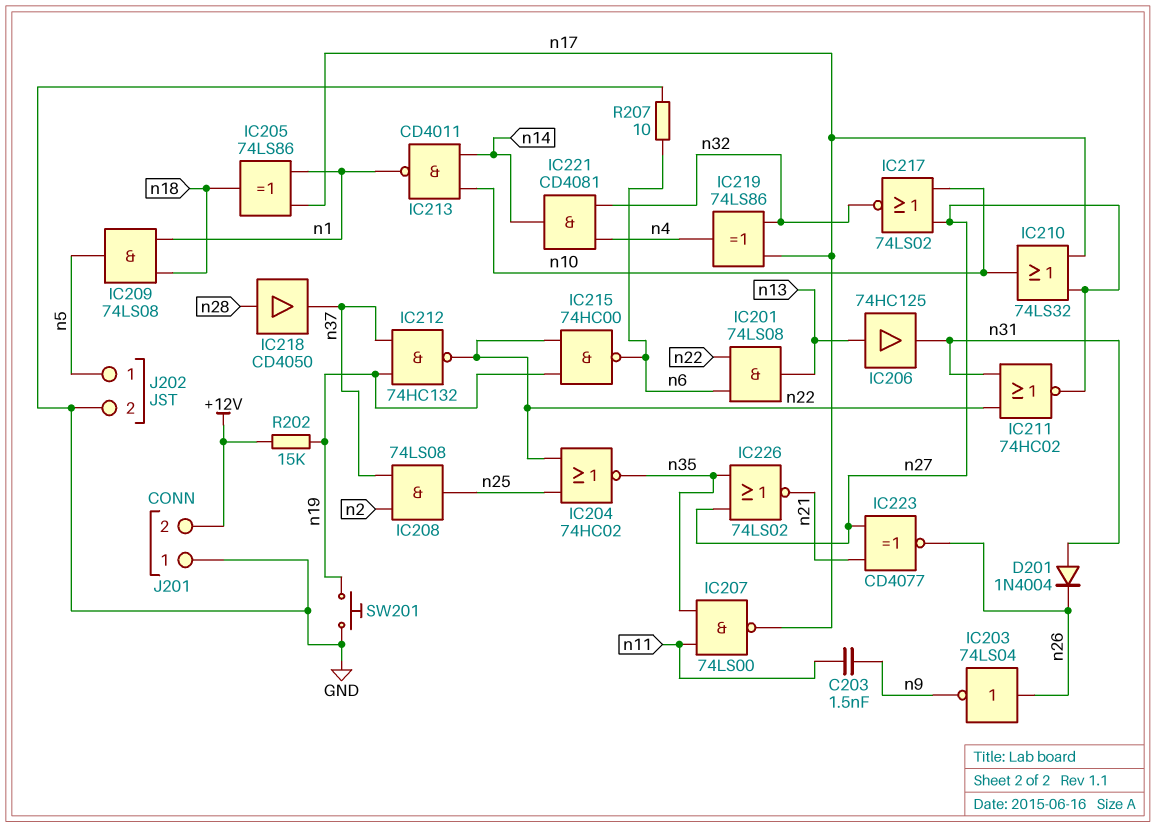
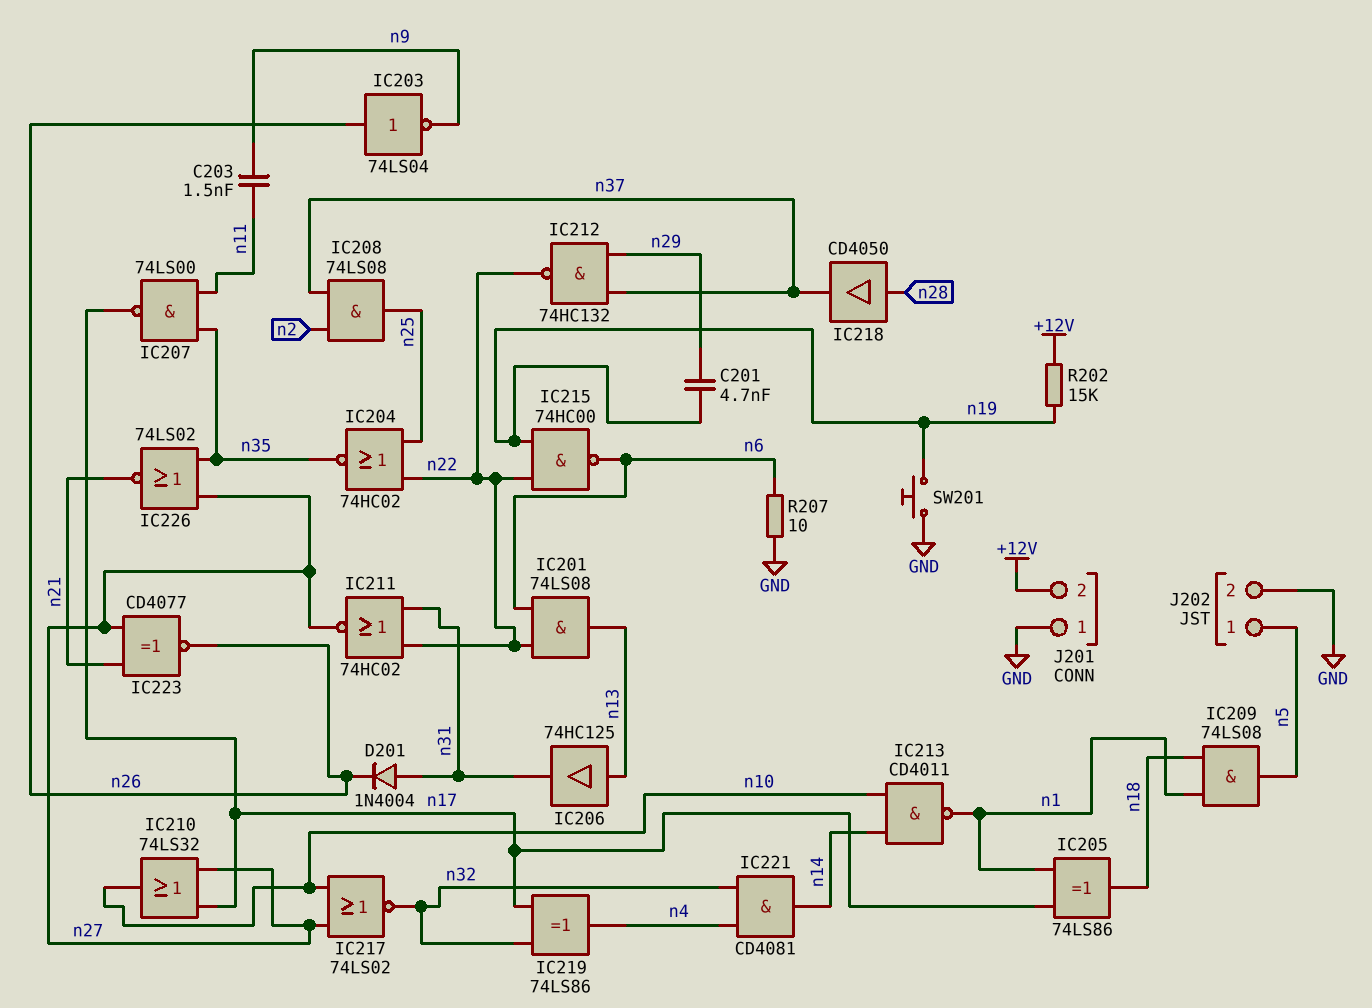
C201: none -> 4.7nF (n19, n29)
IC212: NAND 74HC132 (in n19, in n37, out n22) -> NAND 74HC132 (in n29, in n37, out n22)

